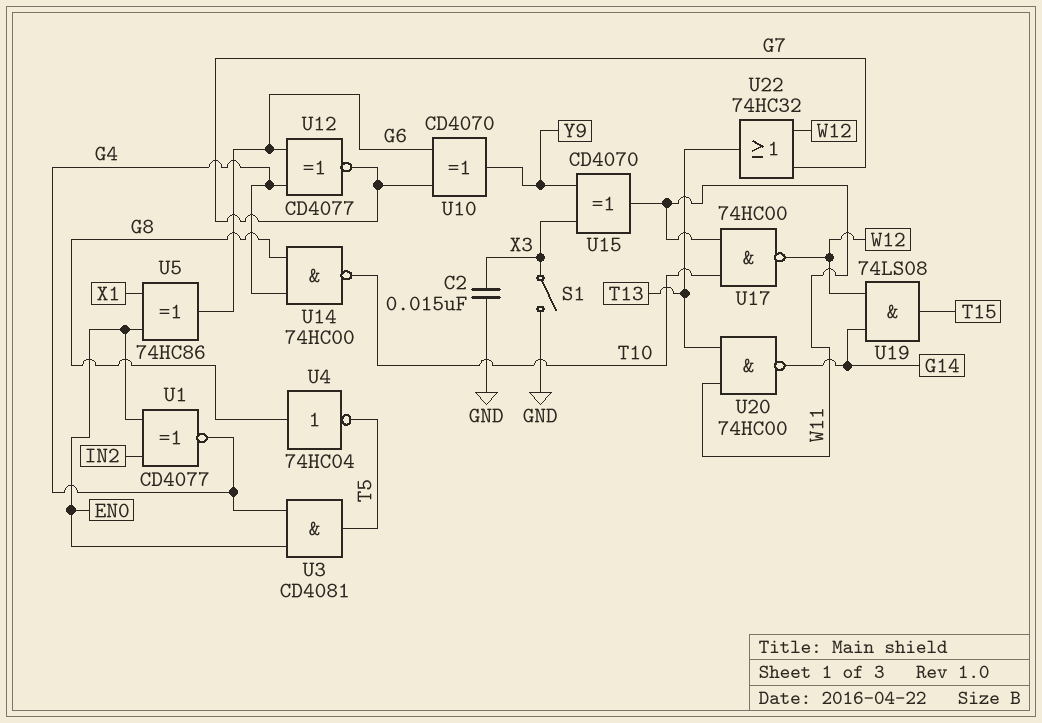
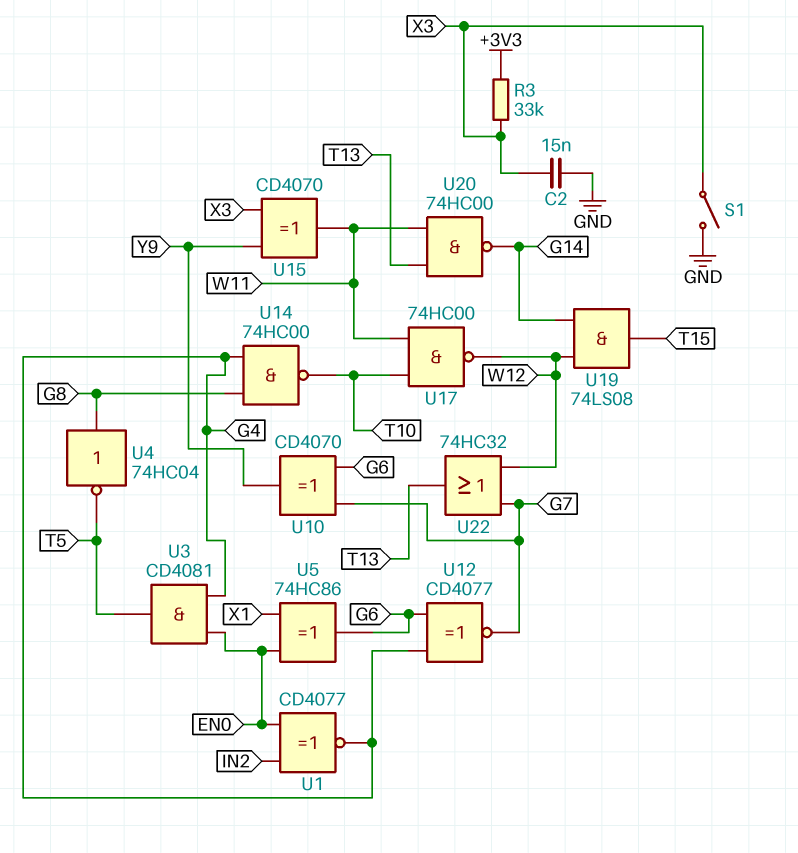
R3: none -> 33k (+3V3, X3)

